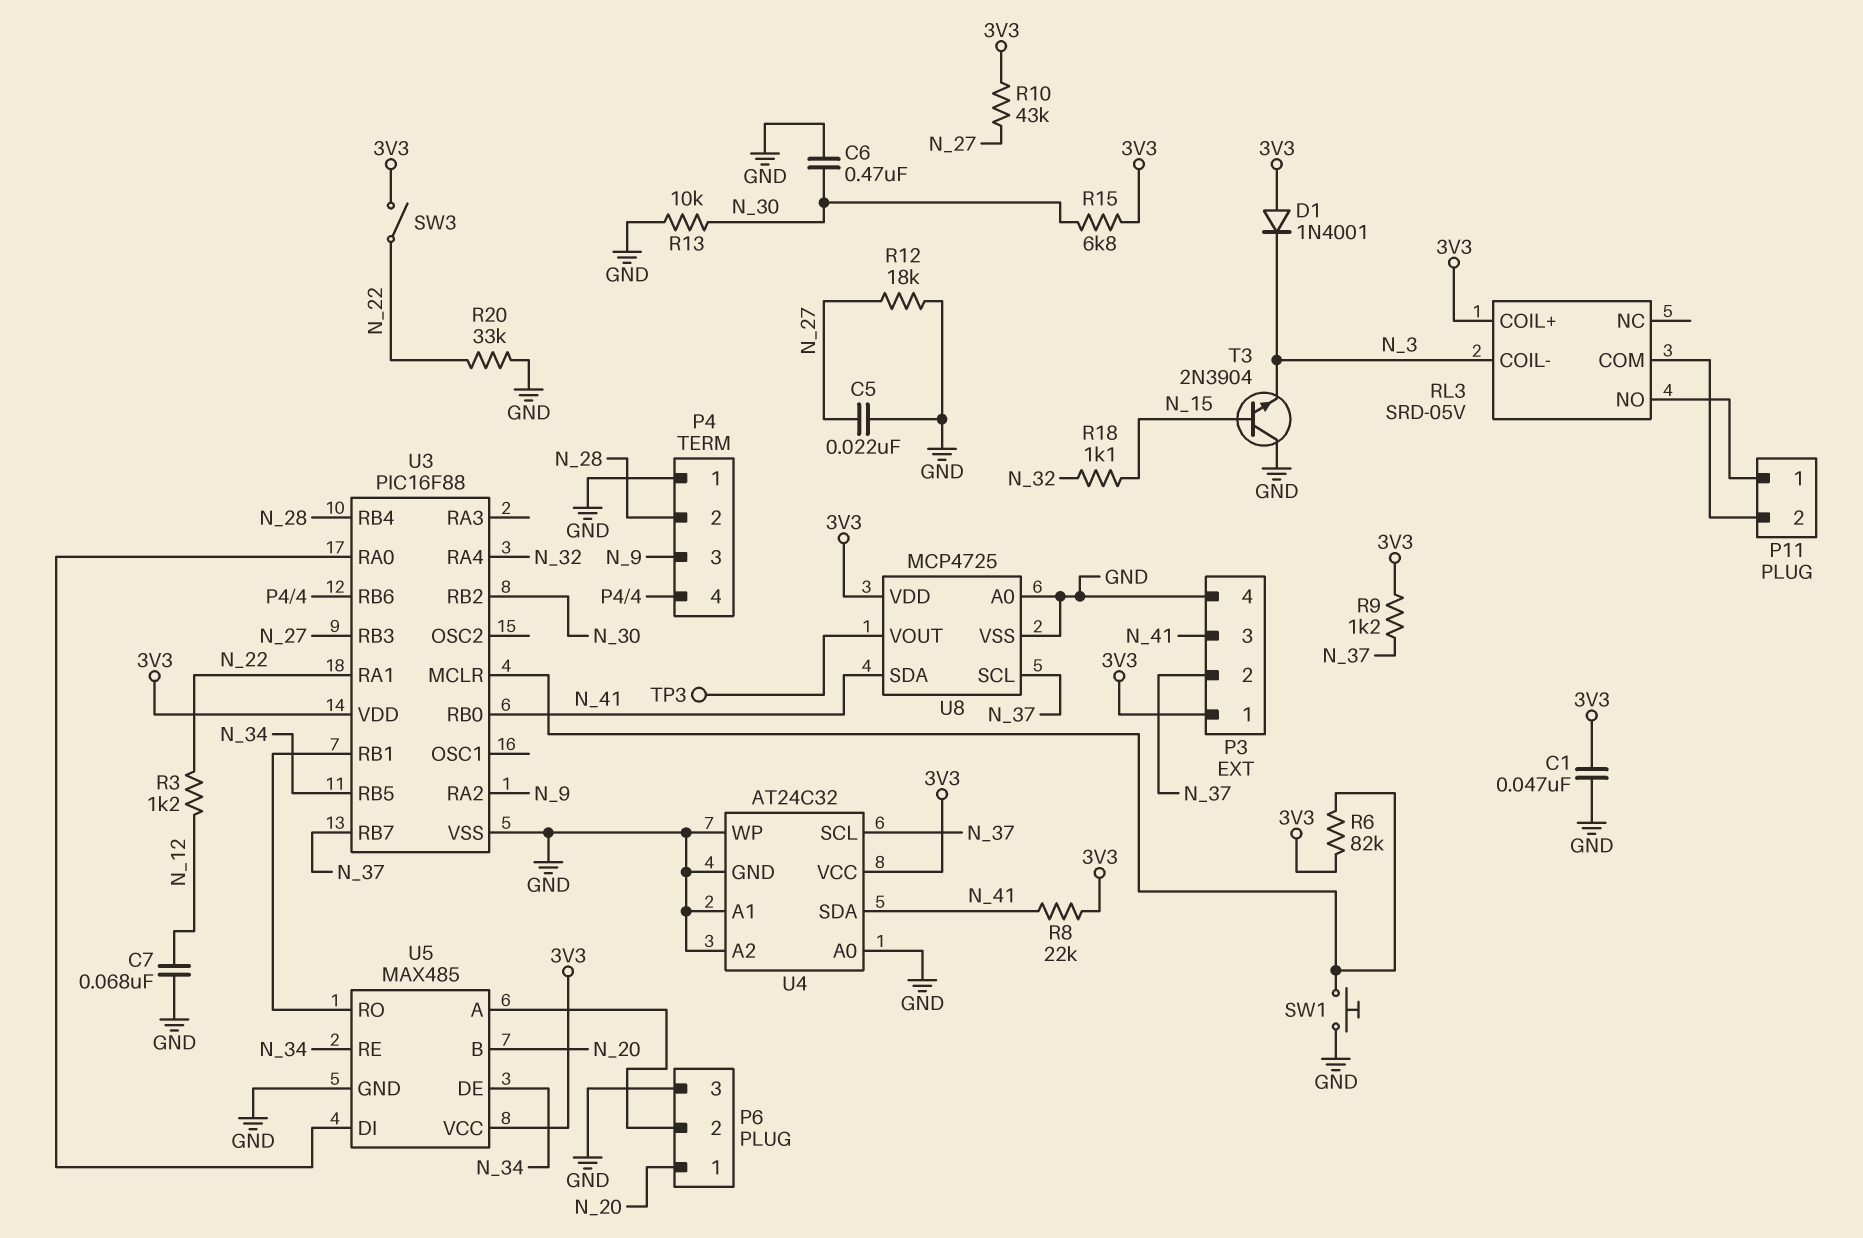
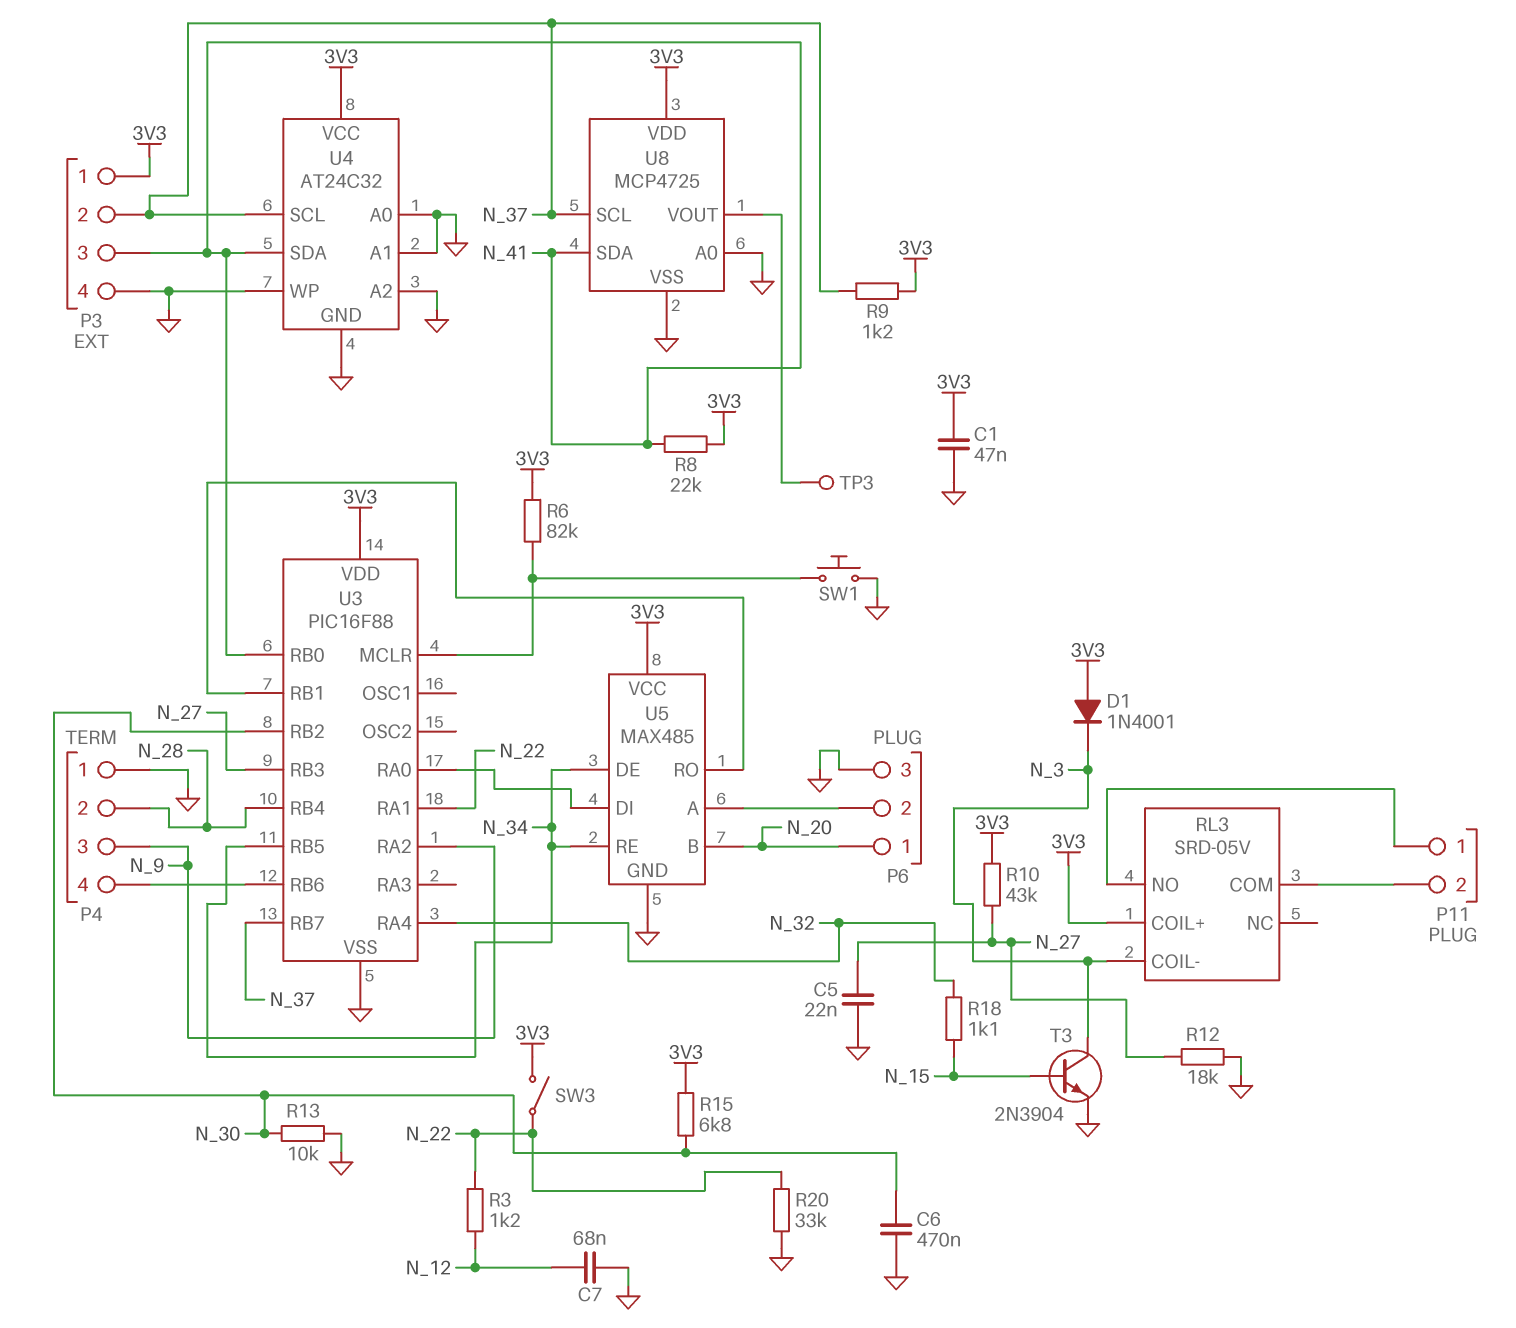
T3: NPN 2N3904 (B N_15, C GND, E N_3) -> NPN 2N3904 (B N_15, C N_3, E GND)

